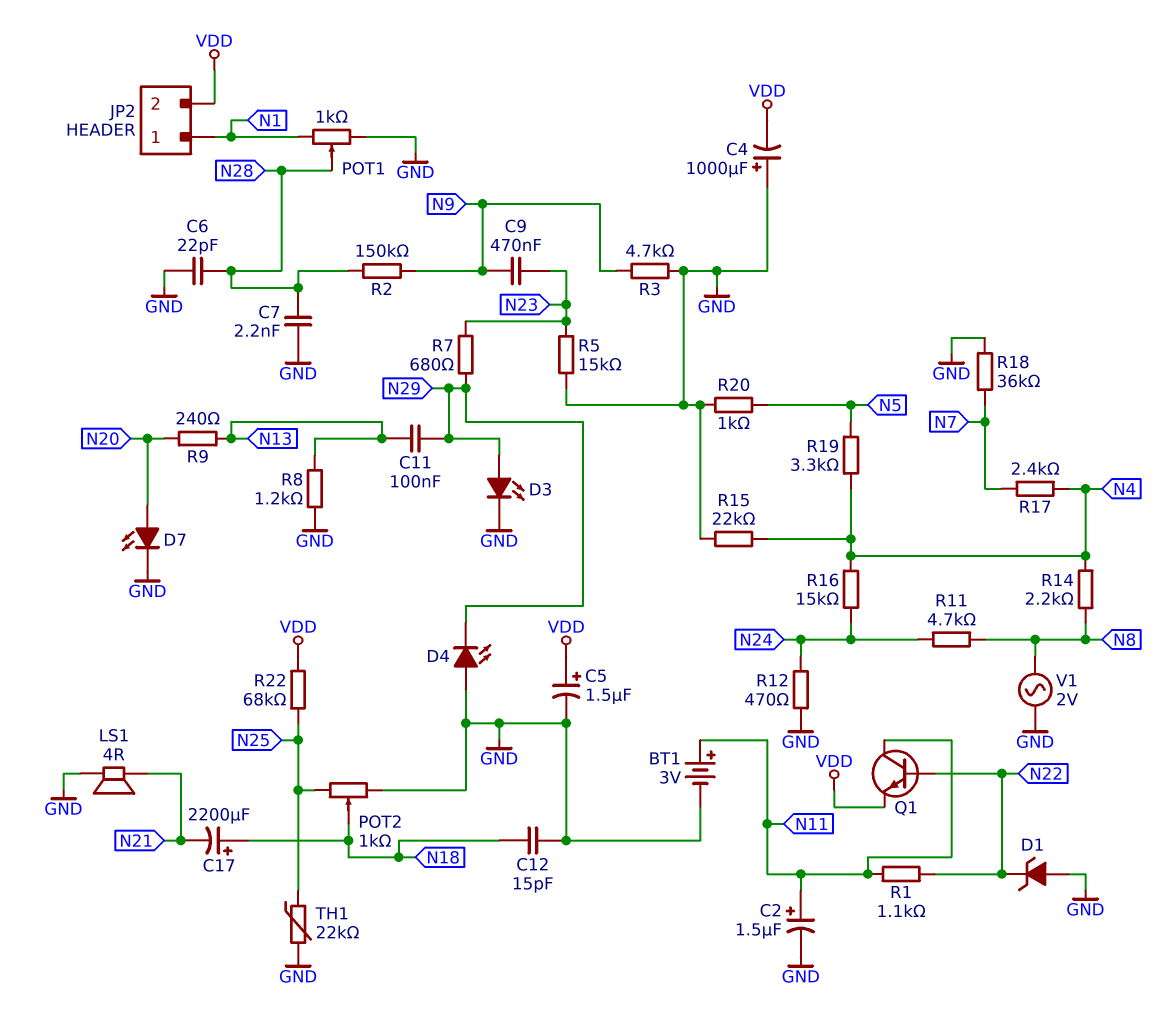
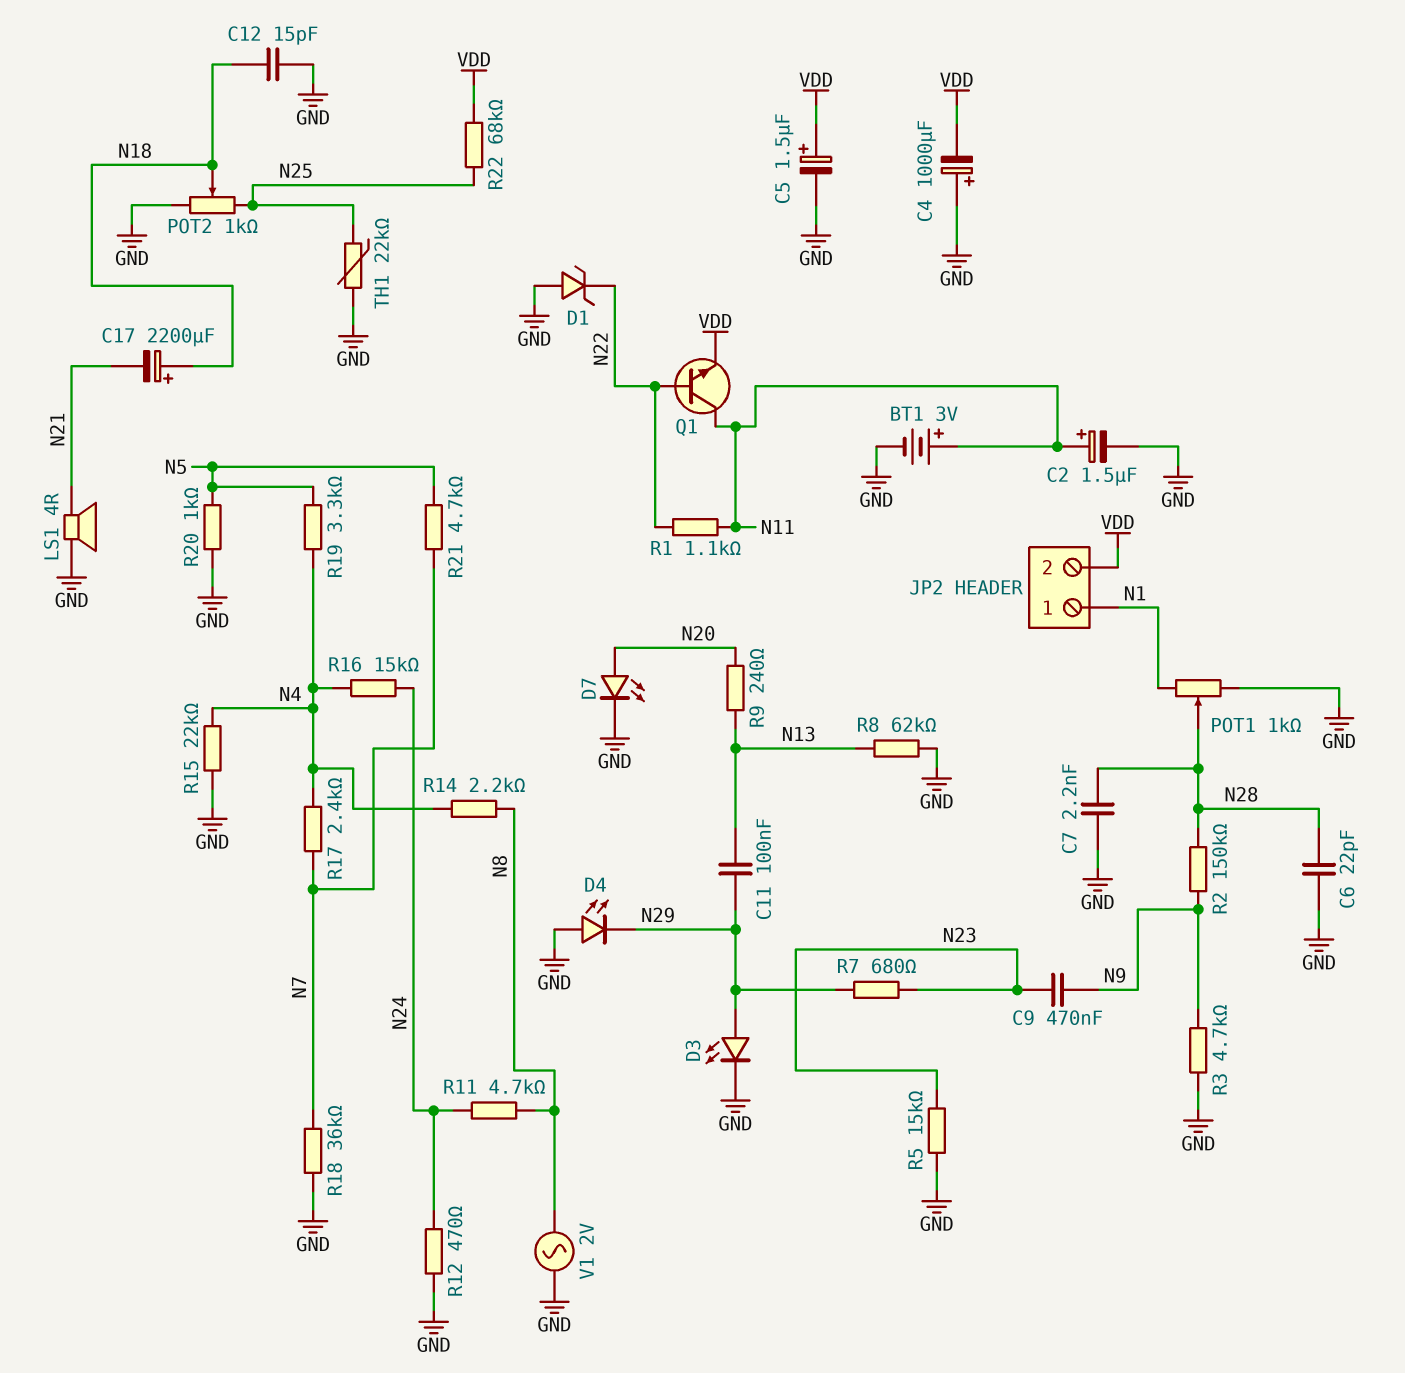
R8: 1.2k (GND, N13) -> 62k (GND, N13)
R21: none -> 4.7k (N5, N7)

